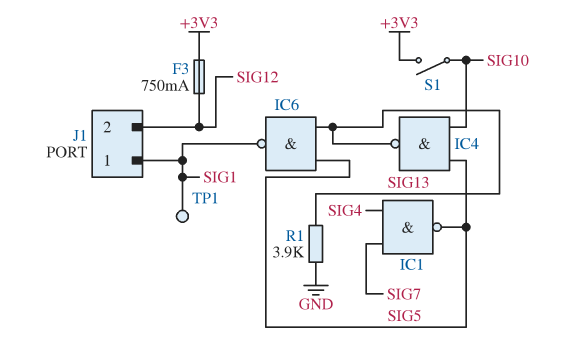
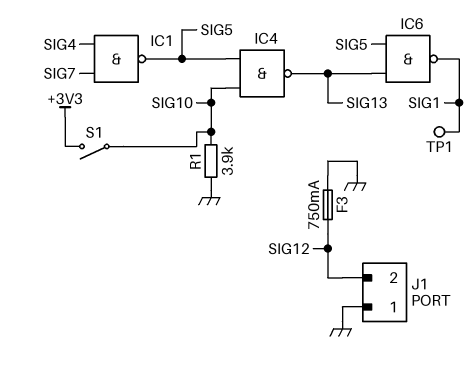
F3: 750mA (+3V3, SIG12) -> 750mA (GND, SIG12)
J1 pin 1: SIG1 -> GND
R1: 3.9k (GND, SIG13) -> 3.9k (GND, SIG10)

